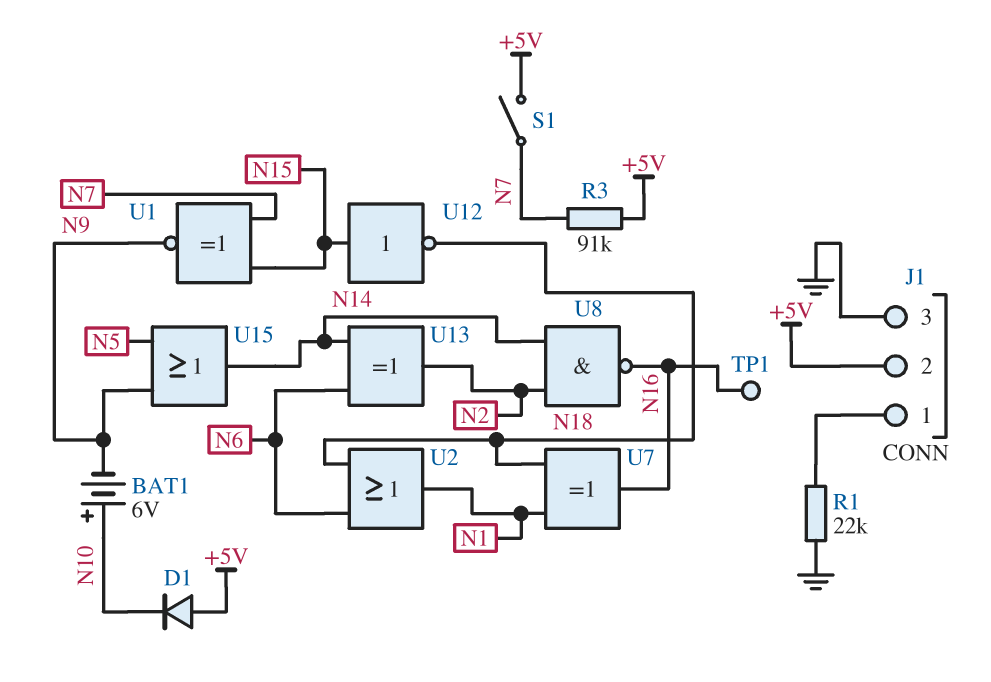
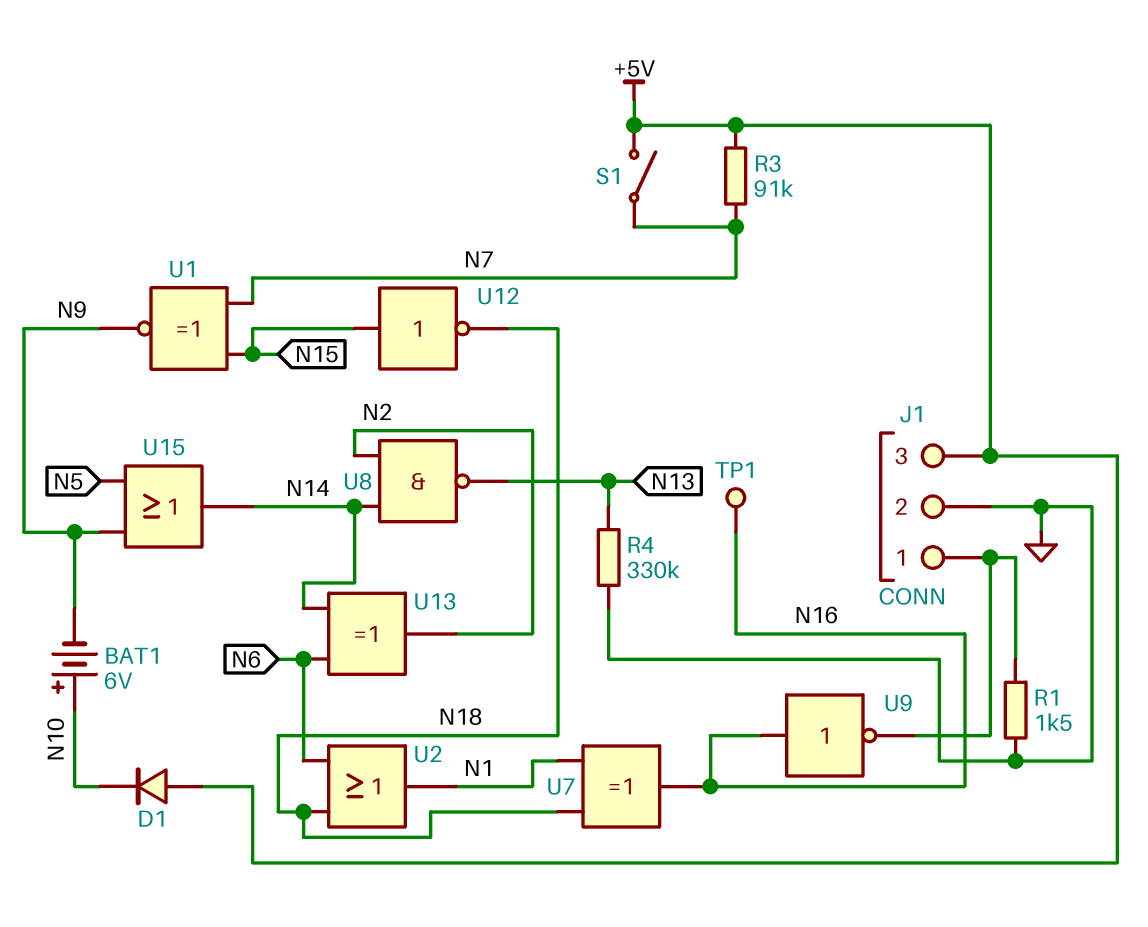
J1 pin 2: +5V -> GND
J1 pin 3: GND -> +5V
R1: 22k (GND, J1/1) -> 1.5k (GND, J1/1)
R4: none -> 330k (GND, N13)
U8: NAND (in N2, in N14, out N16) -> NAND (in N2, in N14, out N13)
U9: none -> NOT (in N16, out J1/1)

